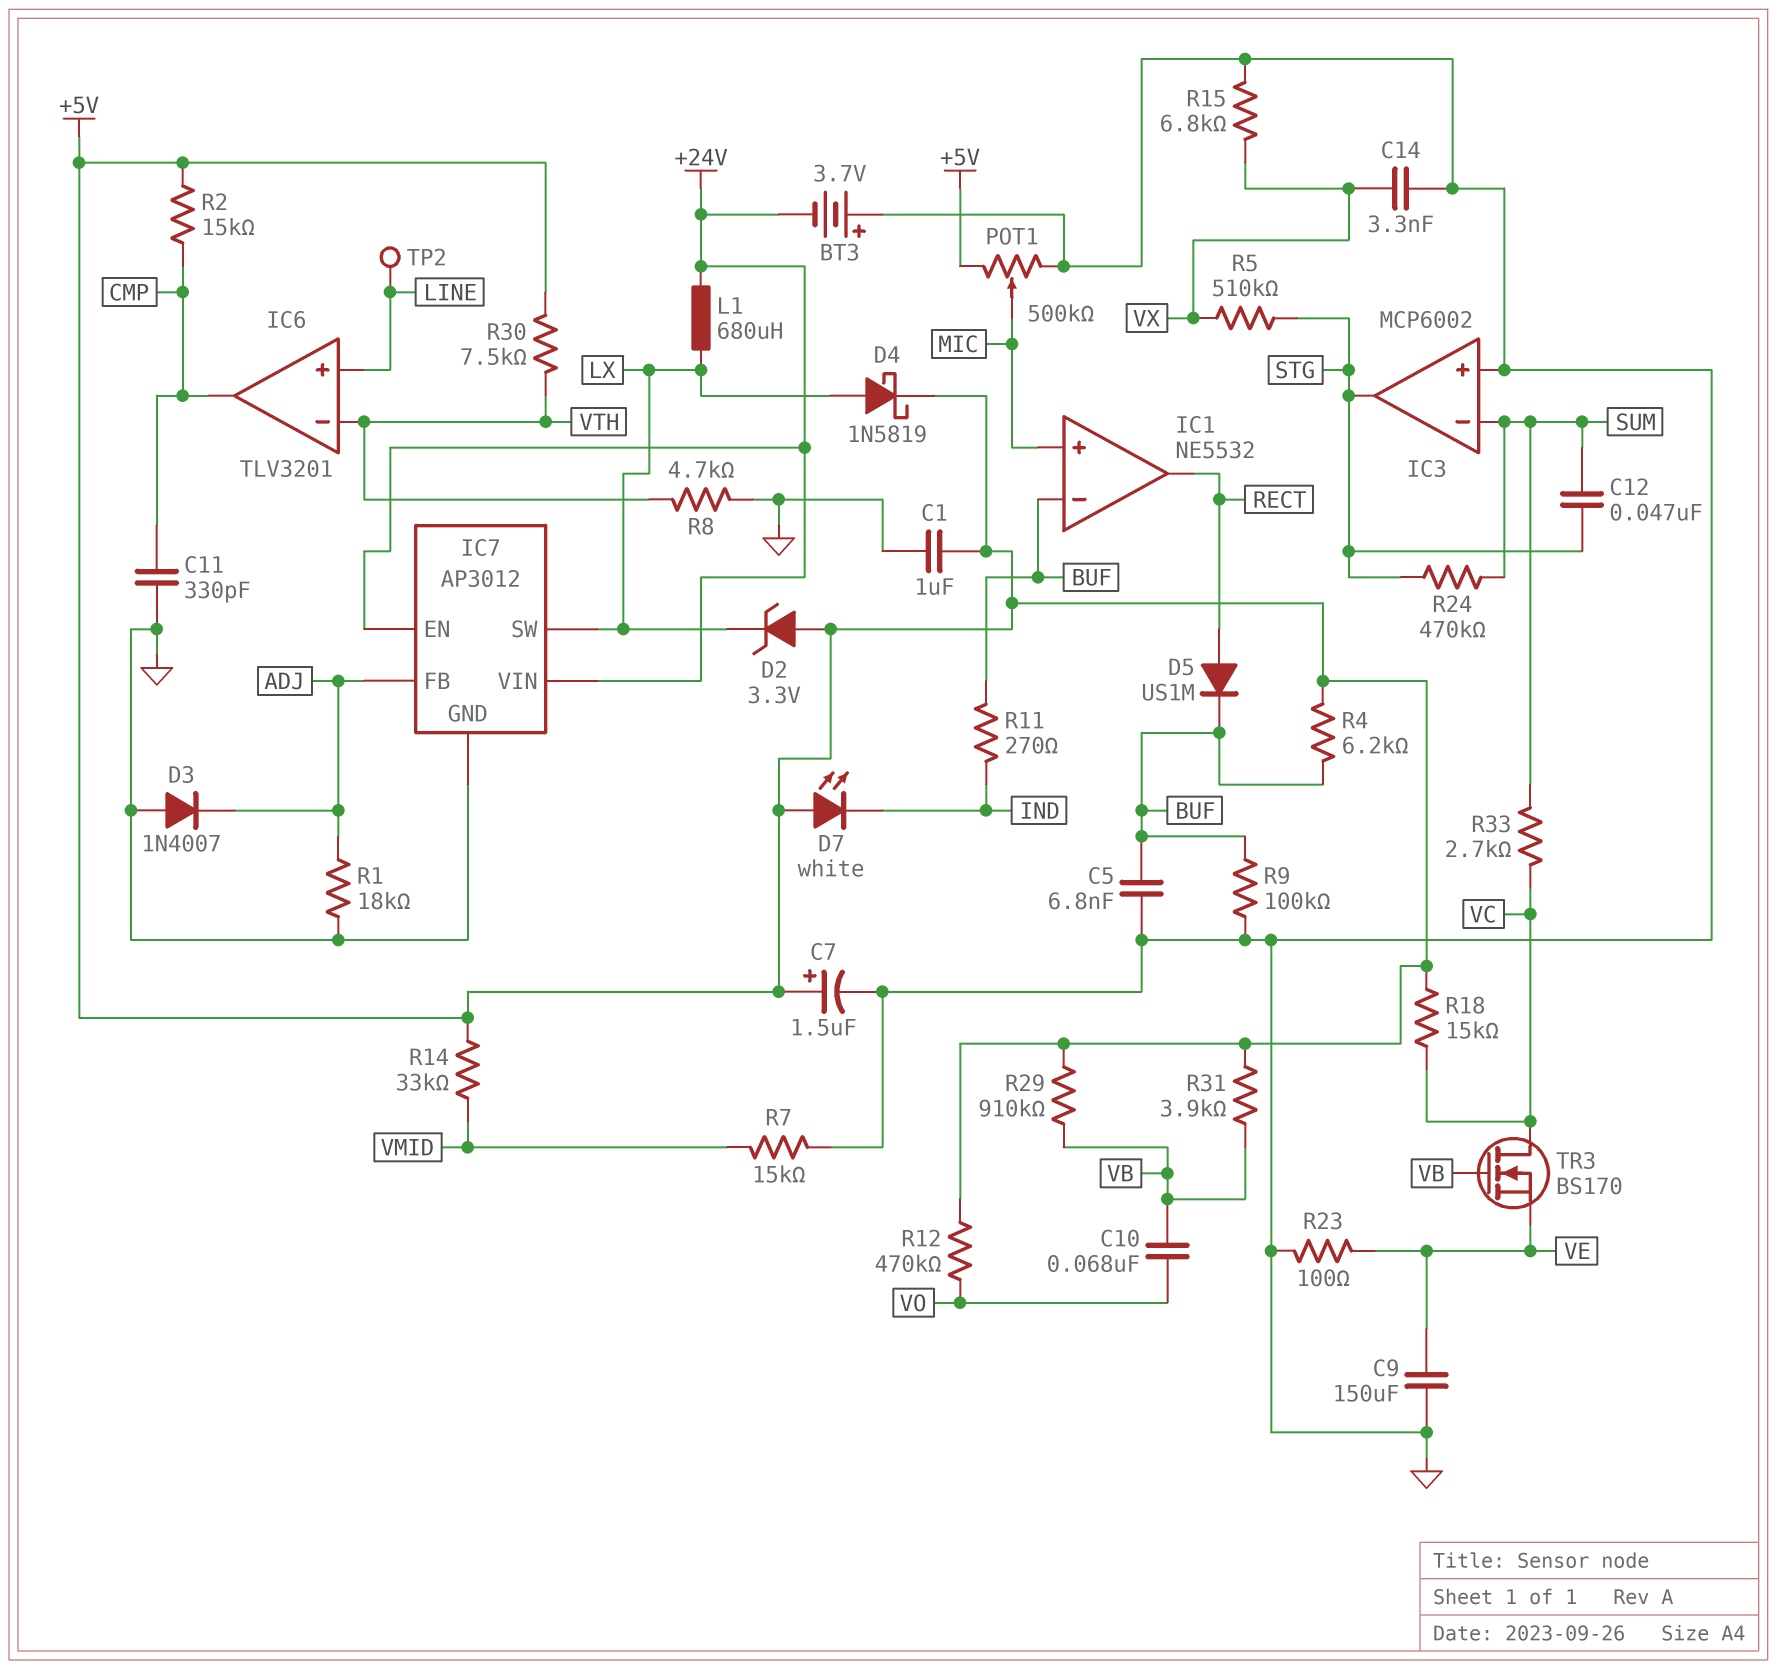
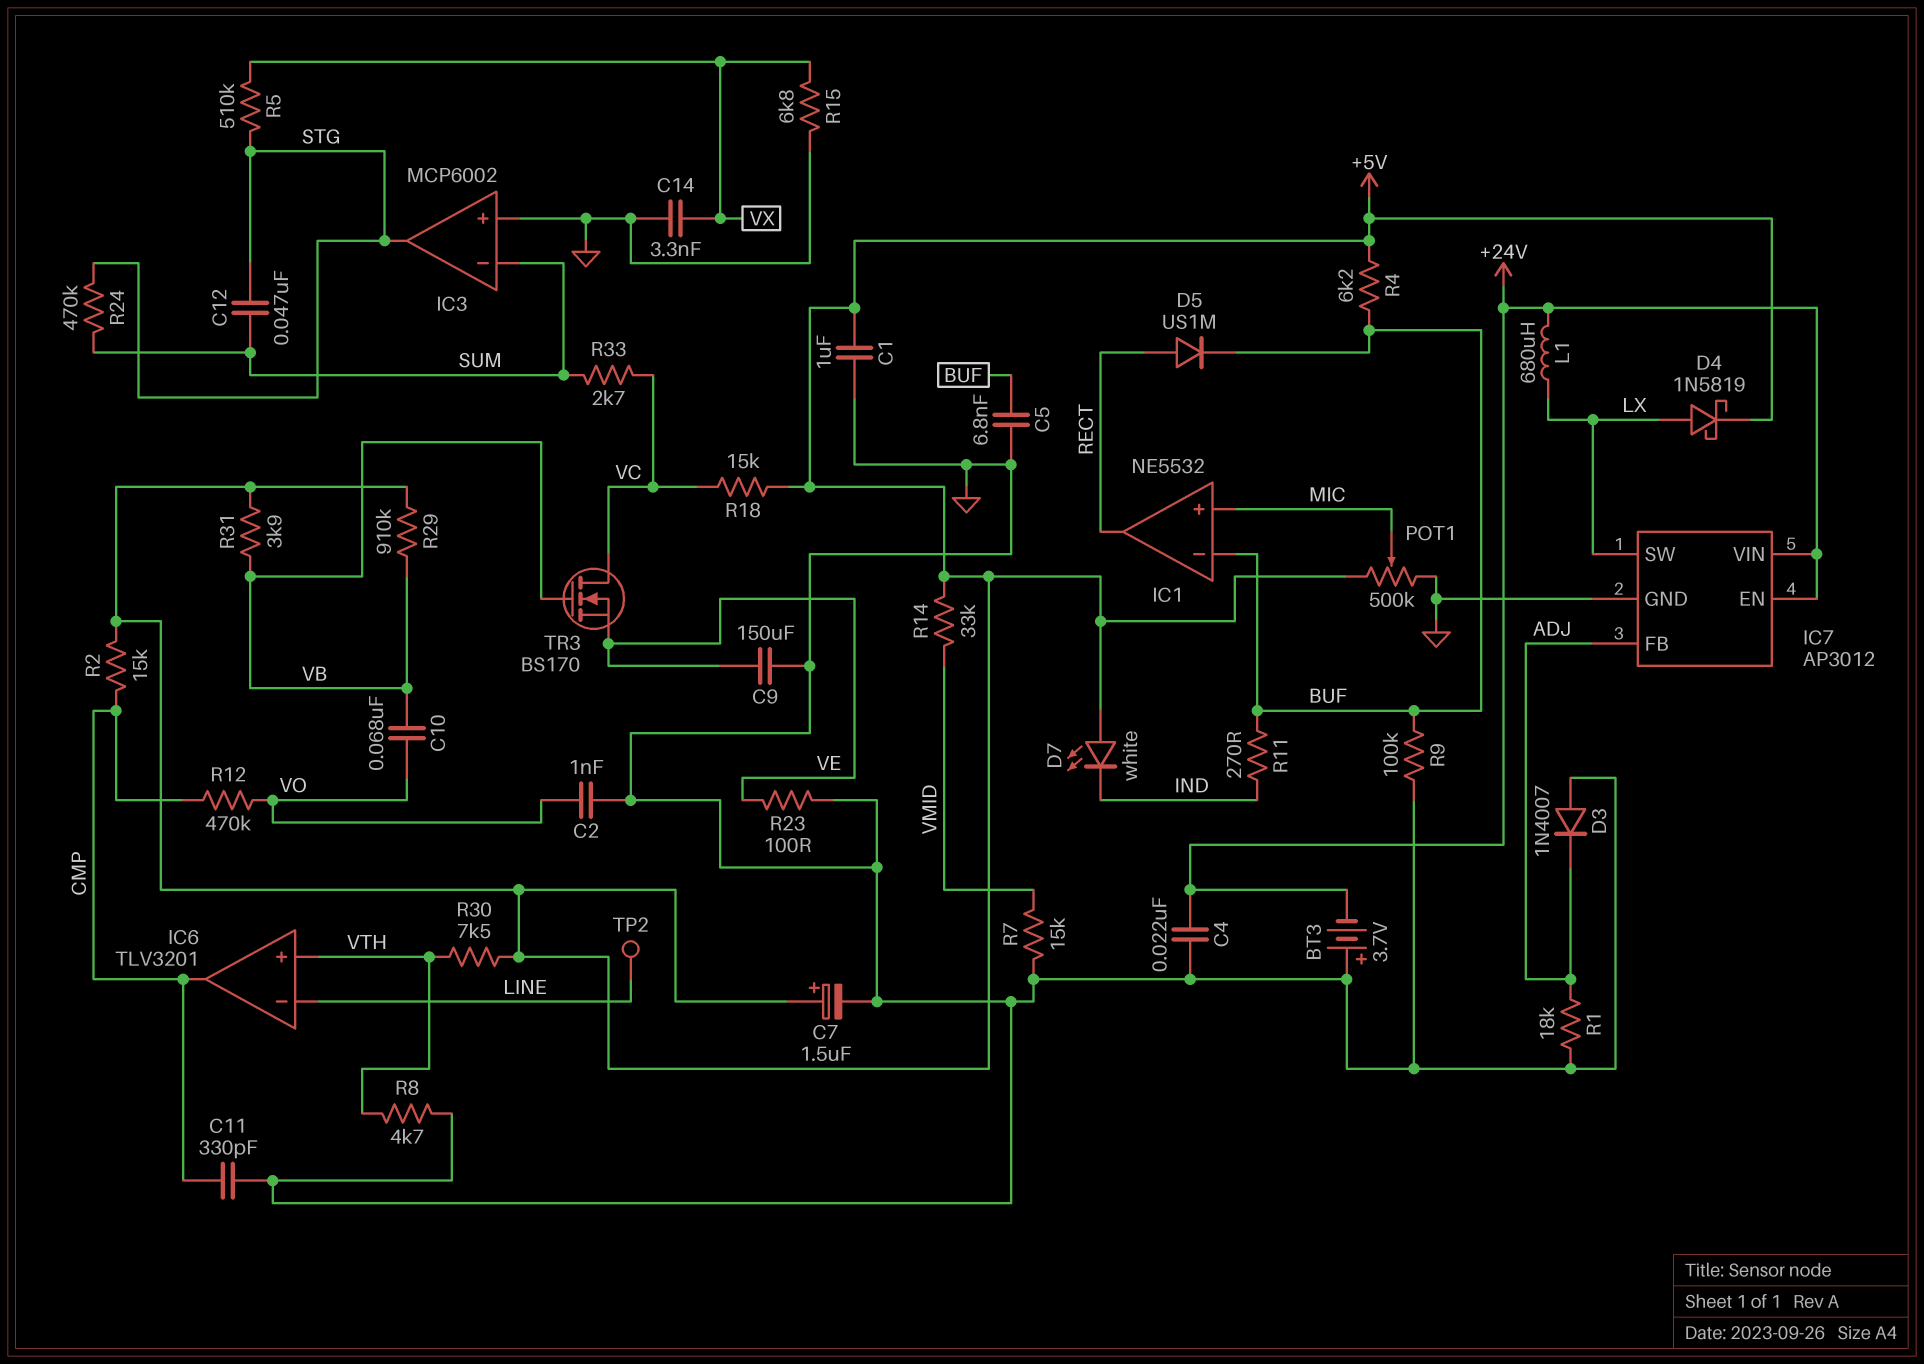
C2: none -> 1nF (GND, VO)
C4: none -> 22nF (+24V, GND)
D2: zener 3.3V (A +5V, K LX) -> none
IC6 pin in+: LINE -> VTH
IC6 pin in-: VTH -> LINE
R12: 470k (+5V, VO) -> 470k (CMP, VO)

